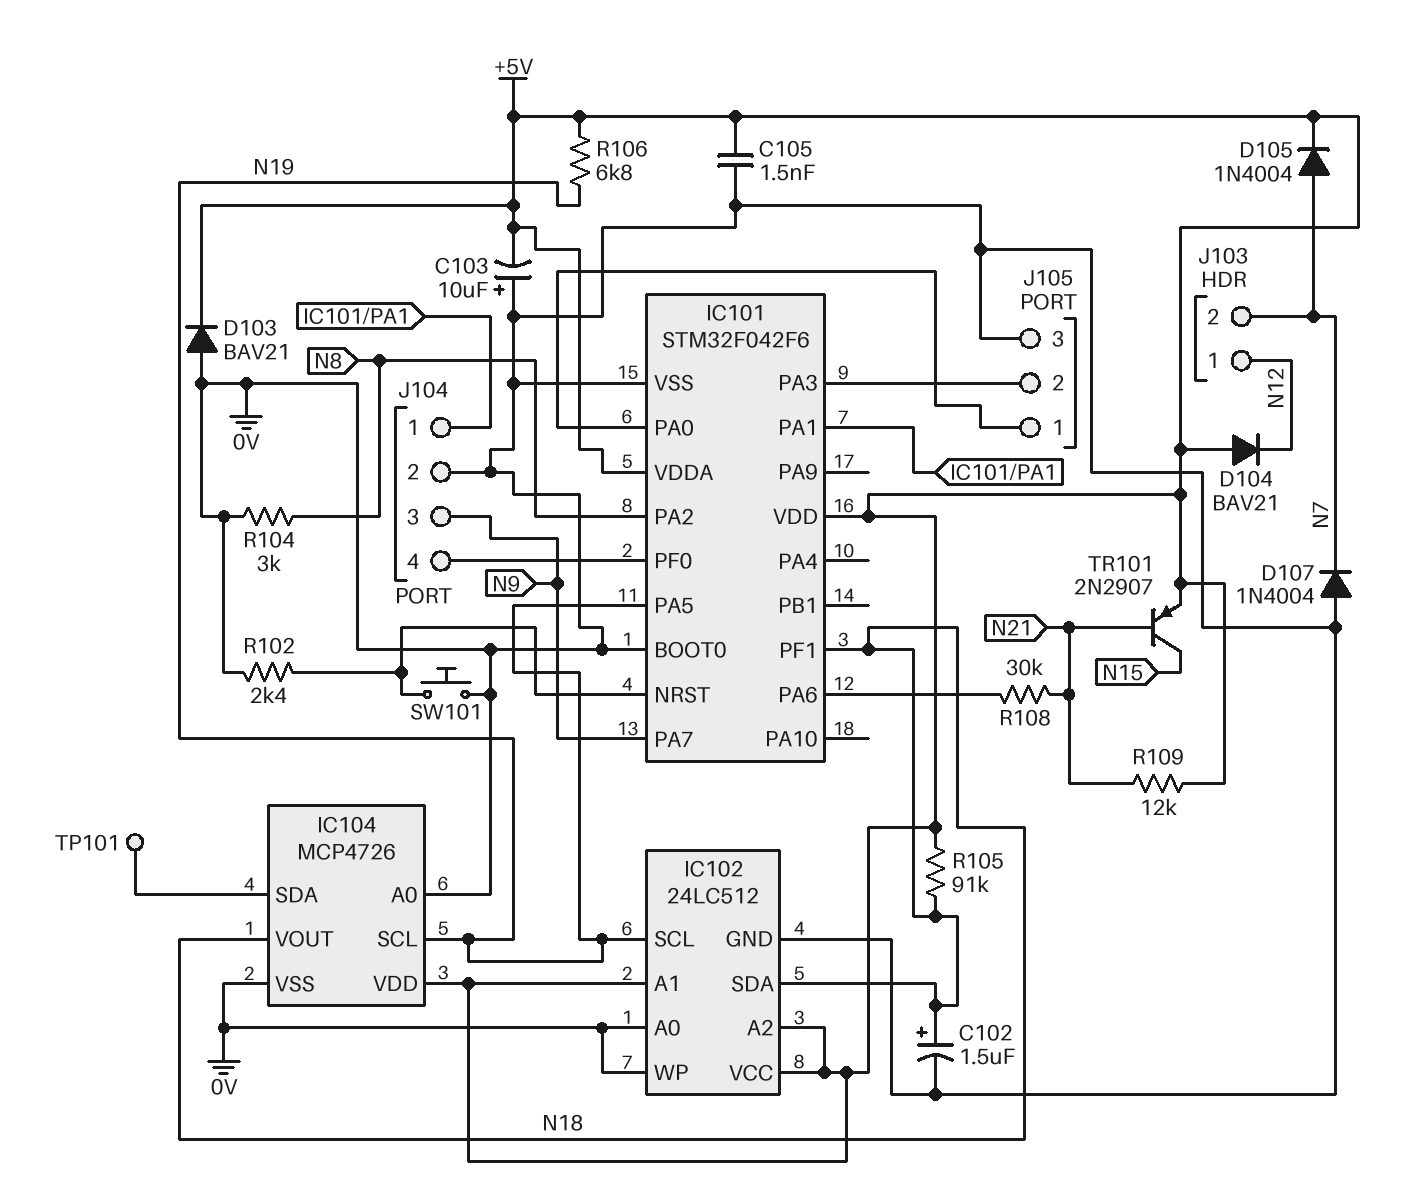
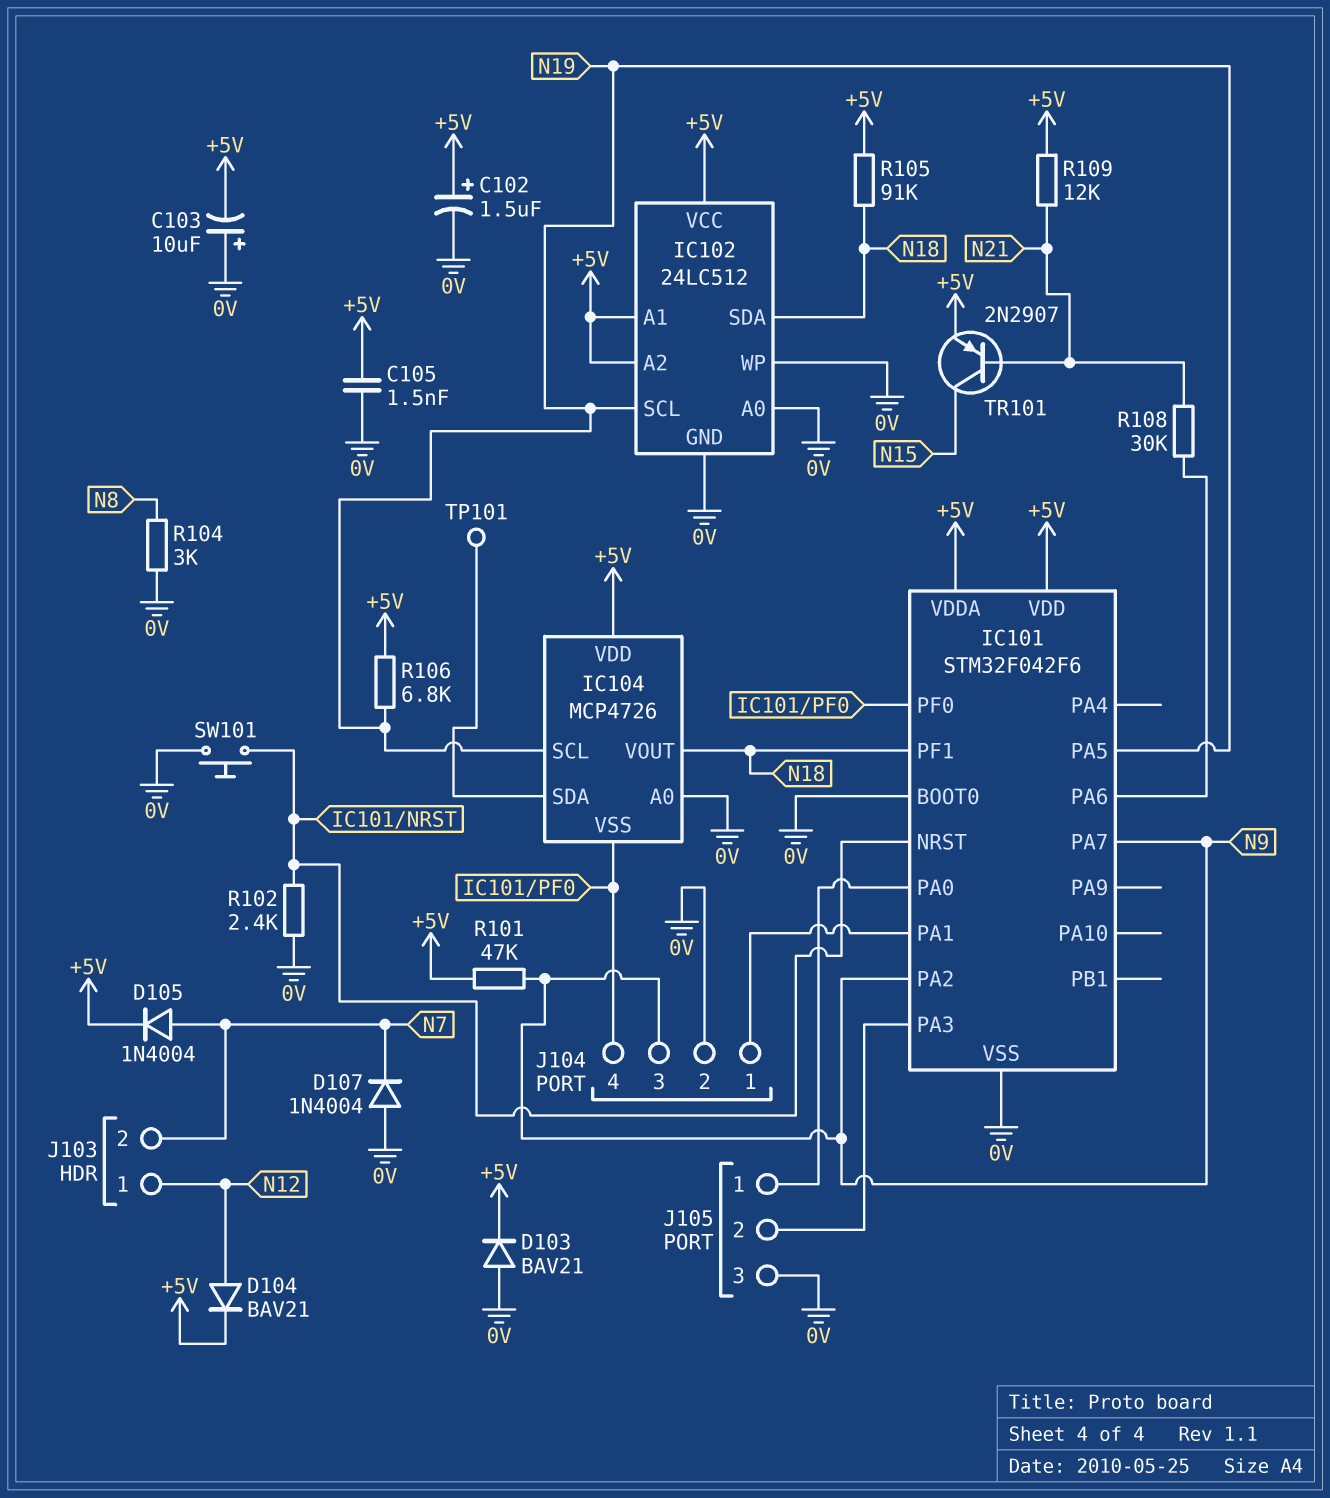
C102: 1.5uF (plus N18, minus 0V) -> 1.5uF (plus +5V, minus 0V)
D104: diode BAV21 (A +5V, K N12) -> diode BAV21 (A N12, K +5V)
IC101 pin PA2: N8 -> N9
IC104 pin VSS: 0V -> IC101/PF0
R101: none -> 47k (+5V, N9)

